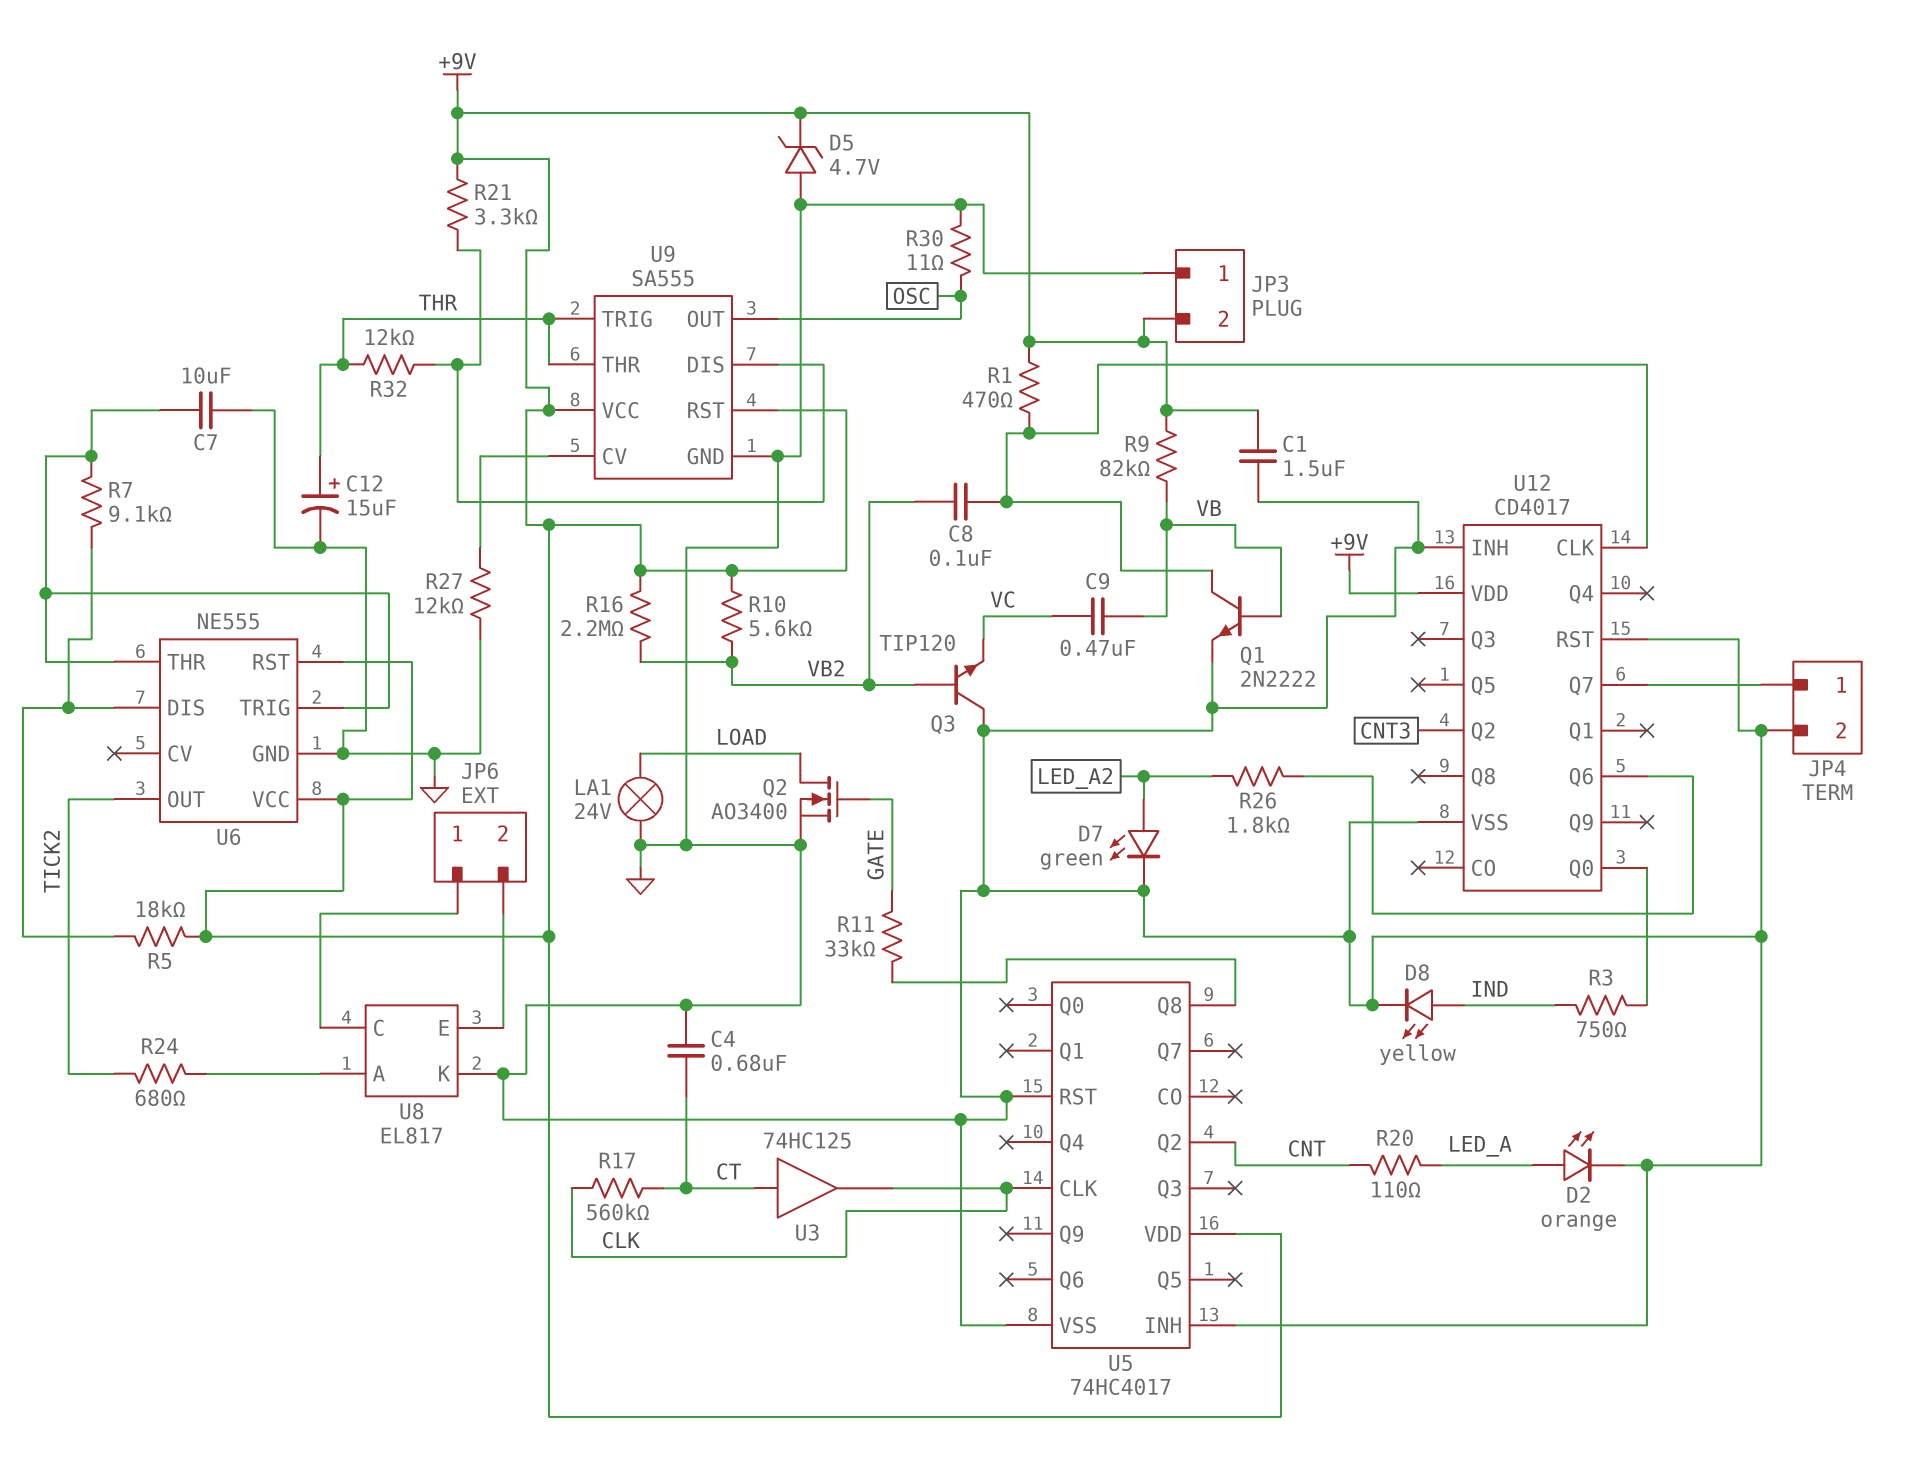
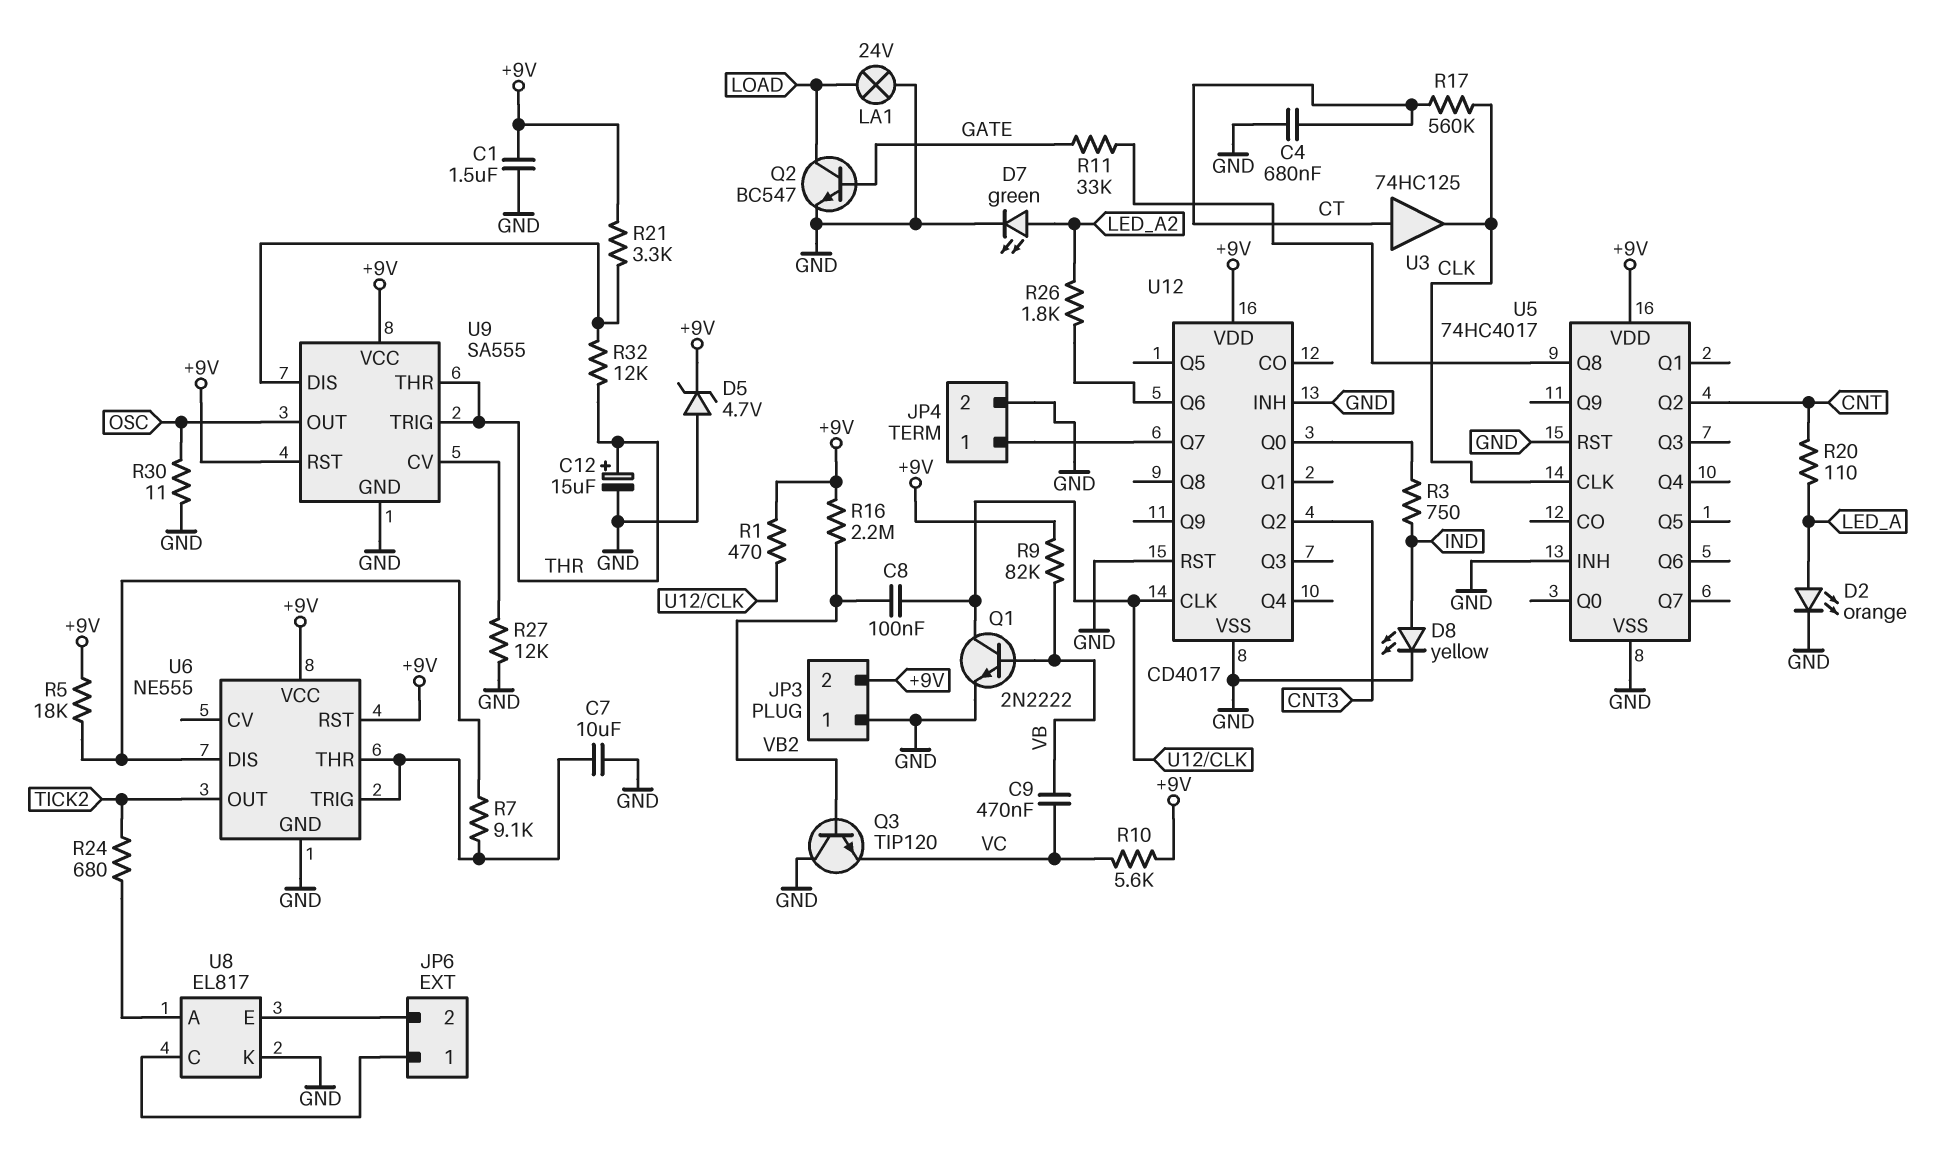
Q2: NMOS AO3400 (G GATE, D LOAD, S GND) -> NPN BC547 (B GATE, C LOAD, E GND)
R10: 5.6k (+9V, VB2) -> 5.6k (+9V, VC)

